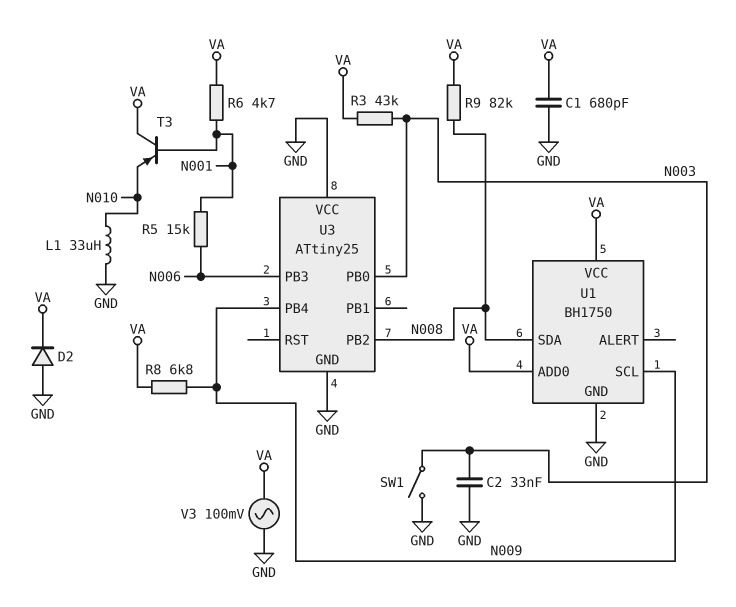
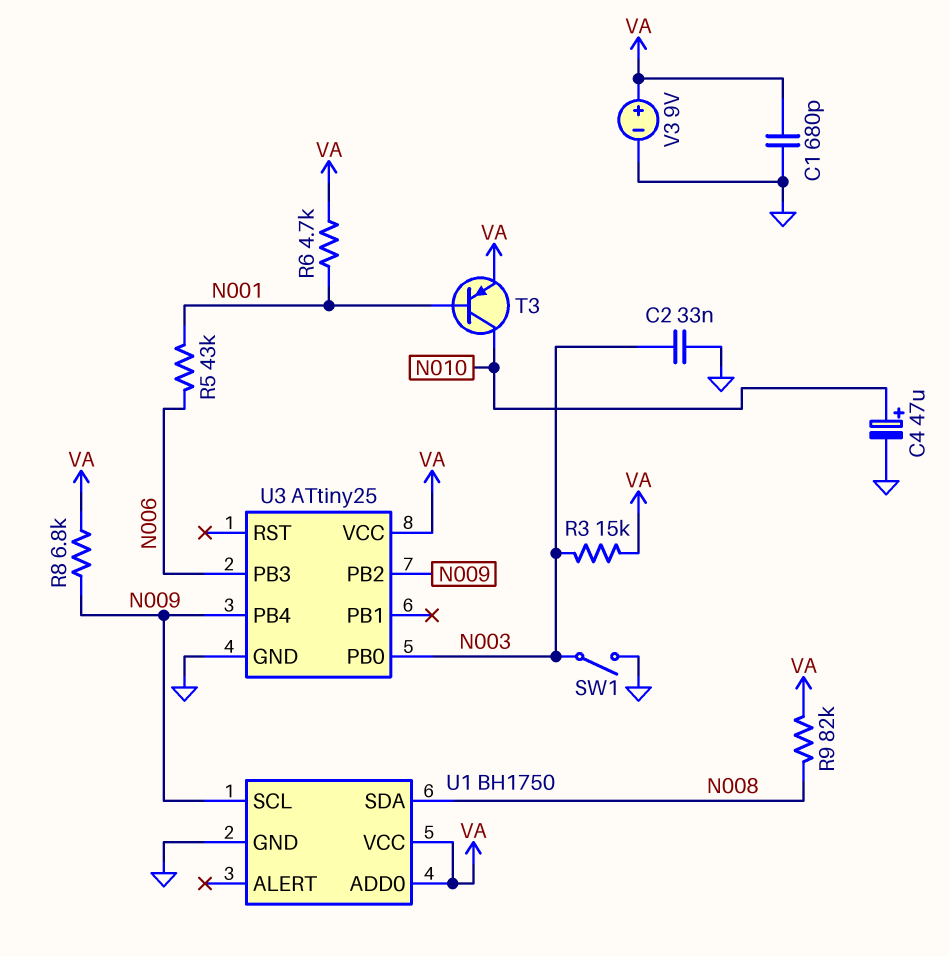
C4: none -> 47uF (plus N010, minus GND)
D2: diode (A GND, K VA) -> none
L1: 33uH (GND, N010) -> none
R3: 43k (N003, VA) -> 15k (N003, VA)
R5: 15k (N001, N006) -> 43k (N001, N006)
T3: PNP (B N001, C VA, E N010) -> PNP (B N001, C N010, E VA)
U3 pin PB2: N008 -> N009
U3 pin VCC: GND -> VA
V3: AC 100mV (GND, VA) -> 9V (plus VA, minus GND)

